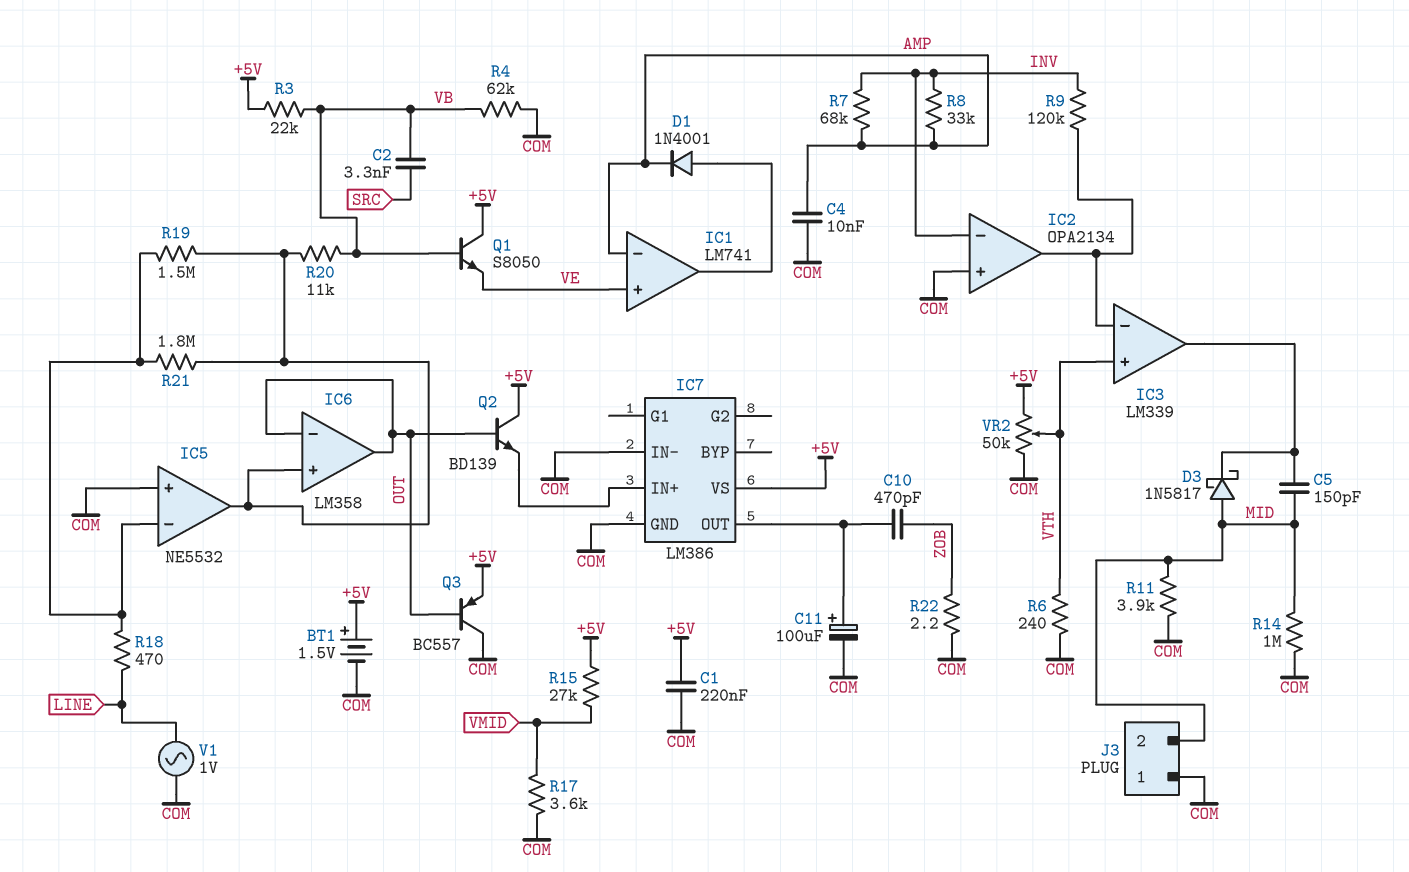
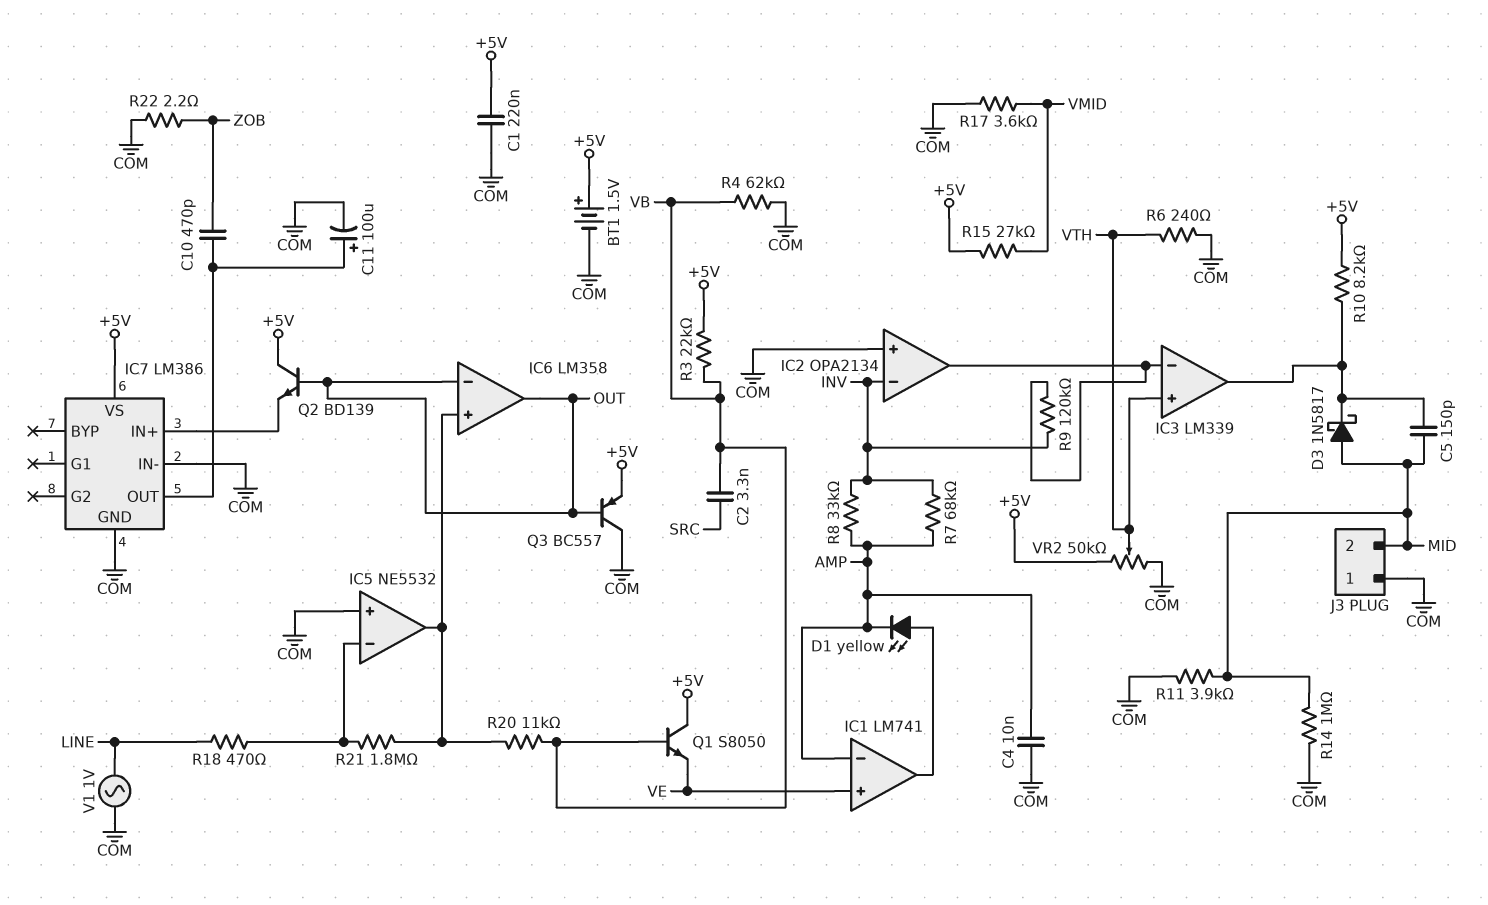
D1: diode 1N4001 (A IC1/out, K AMP) -> LED yellow (A IC1/out, K AMP)
R10: none -> 8.2k (+5V, IC3/out)
R19: 1.5M (IC5/in-, IC5/out) -> none

